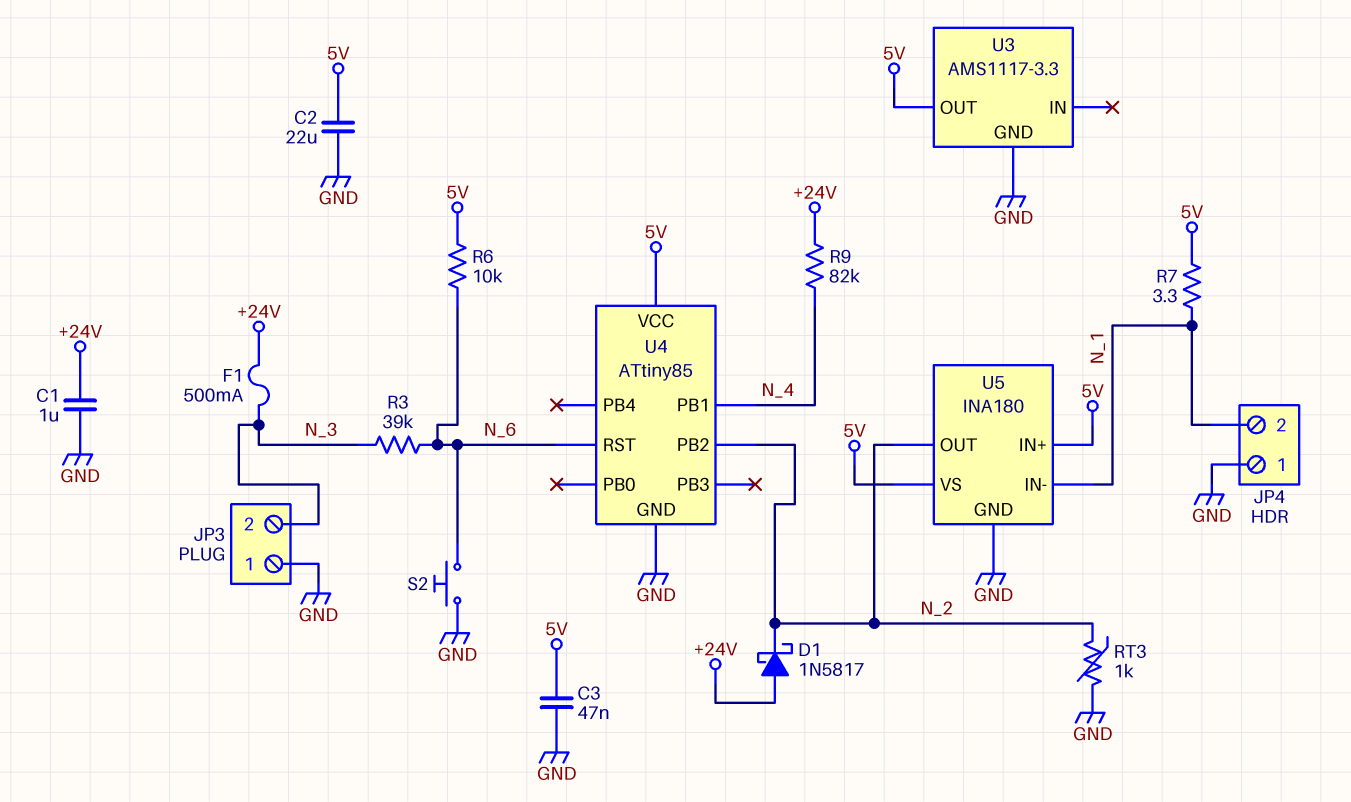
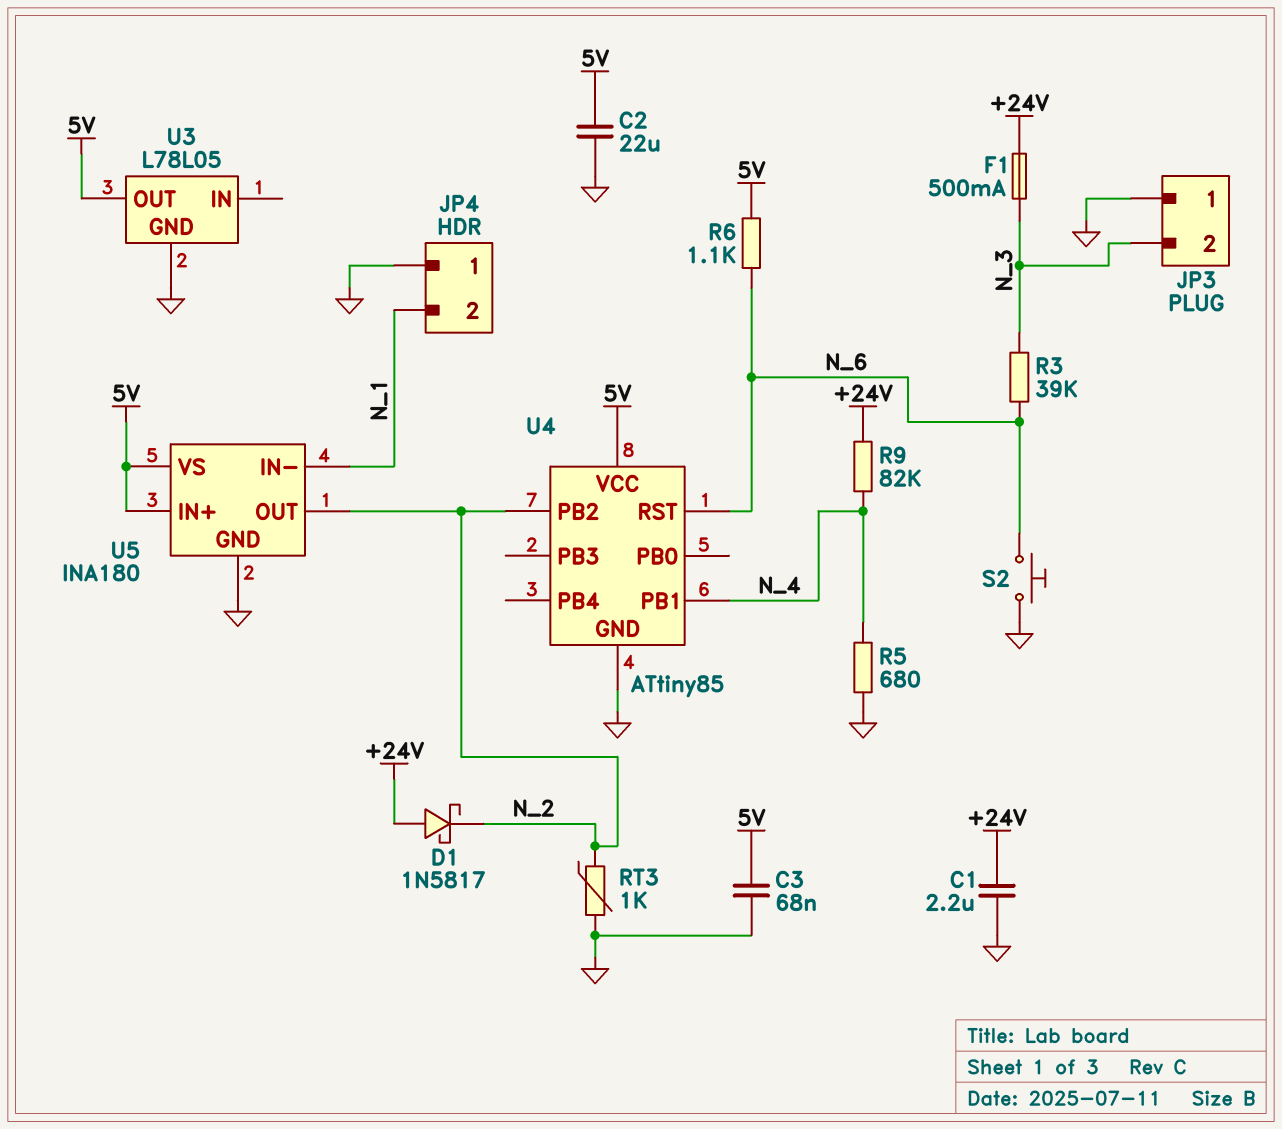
C1: 1uF (+24V, GND) -> 2.2uF (+24V, GND)
C3: 47nF (5V, GND) -> 68nF (5V, GND)
R5: none -> 680 (GND, N_4)
R6: 10k (5V, N_6) -> 1.1k (5V, N_6)
R7: 3.3 (5V, N_1) -> none
U3: AMS1117-3.3 -> L78L05

